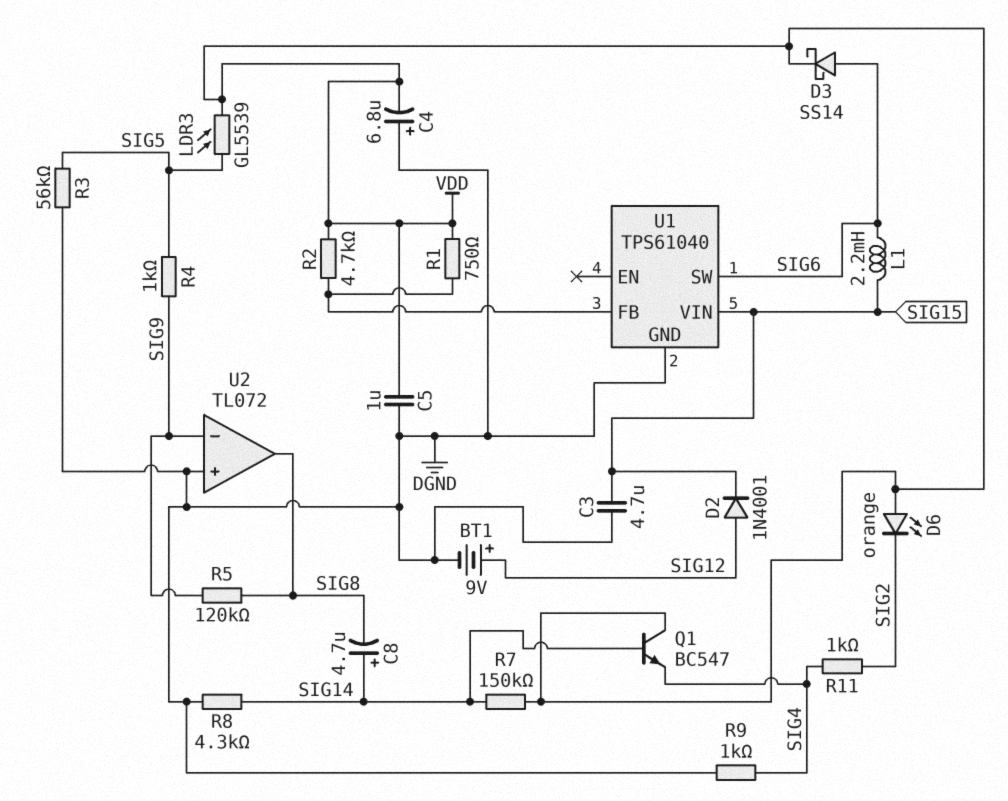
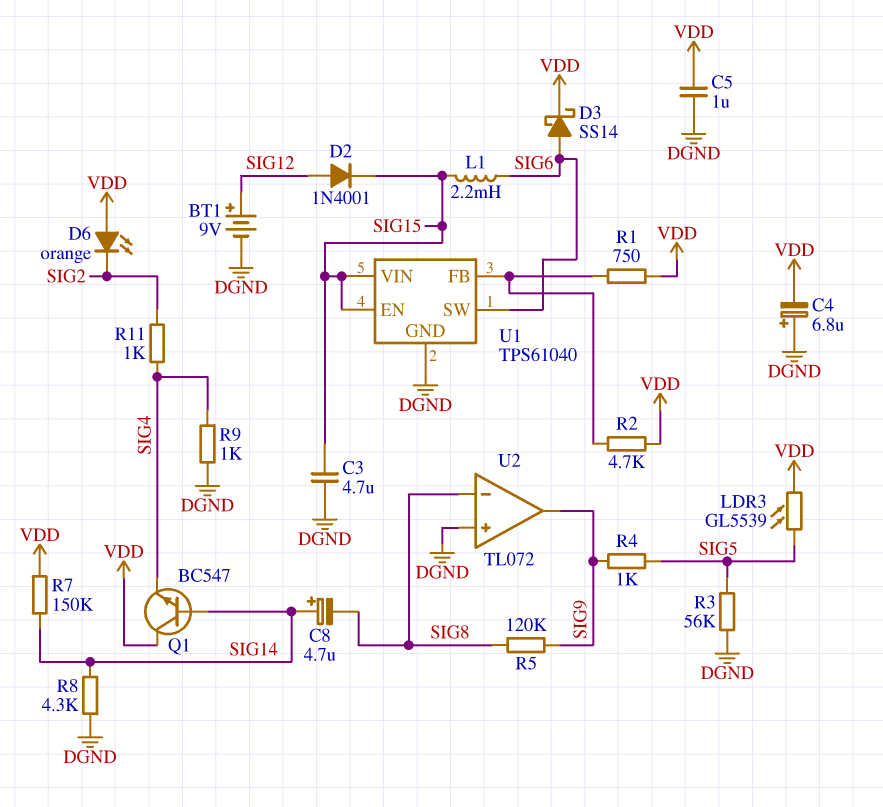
U1 pin EN: none -> SIG15
U2 pin in-: SIG9 -> SIG8
U2 pin out: SIG8 -> SIG9

